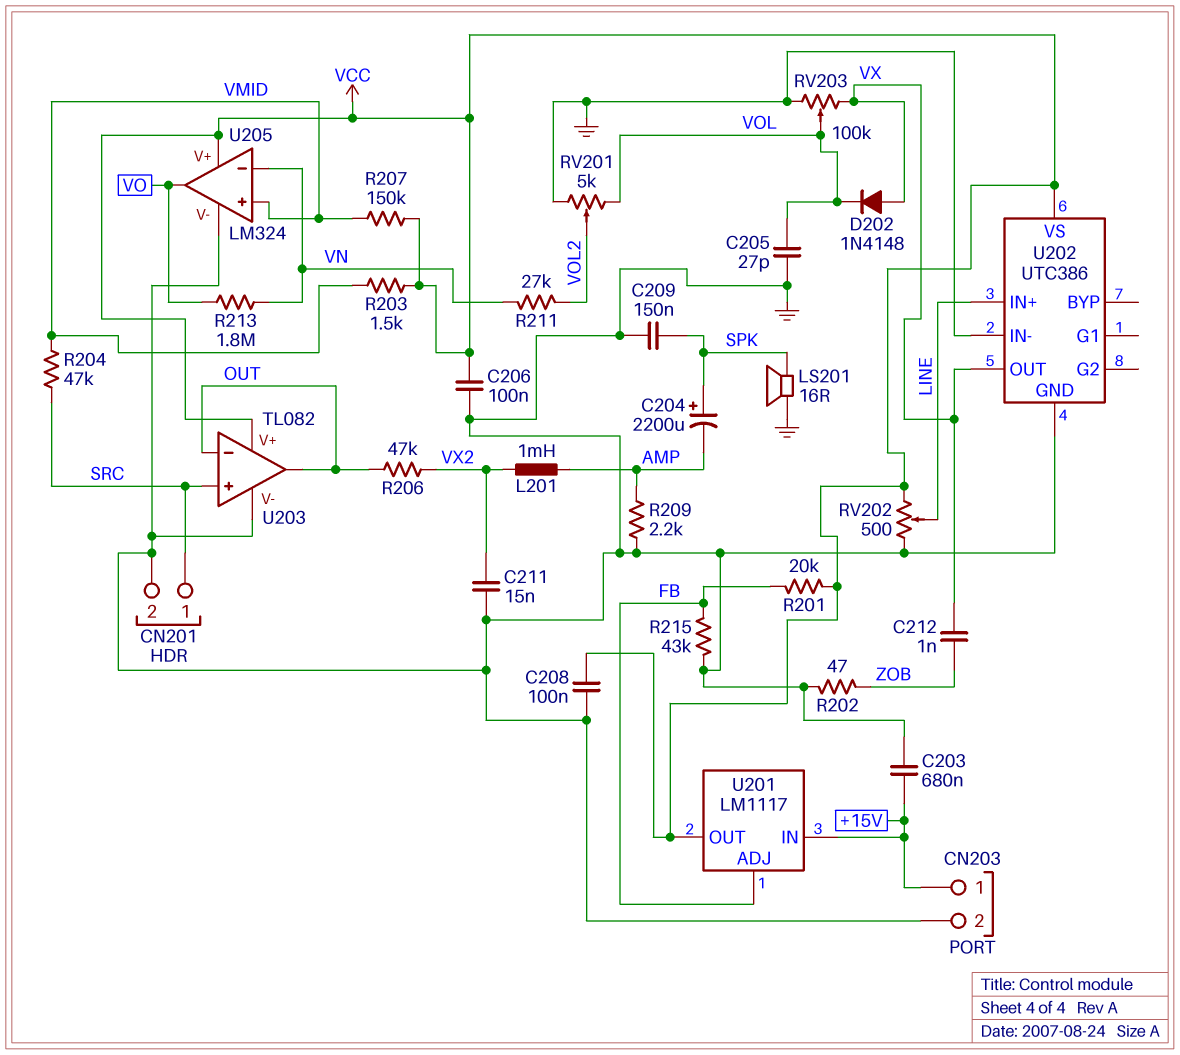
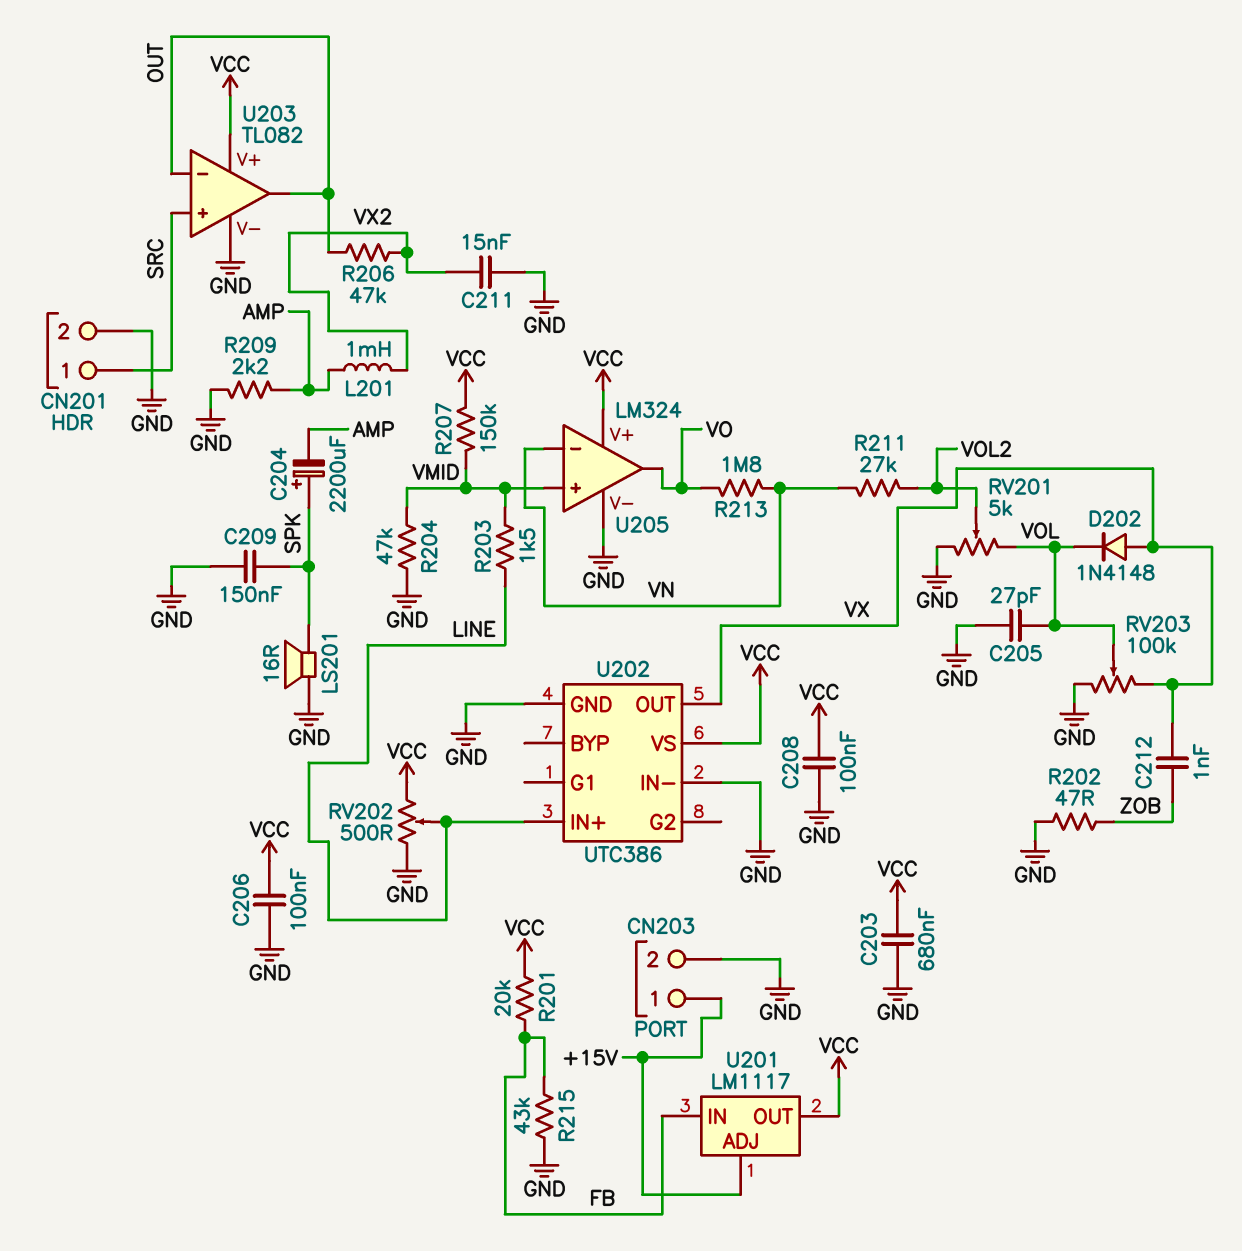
C203: 680nF (+15V, GND) -> 680nF (GND, VCC)
R203: 1.5k (VCC, VMID) -> 1.5k (LINE, VMID)
R204: 47k (SRC, VMID) -> 47k (GND, VMID)
U201 pin ADJ: FB -> +15V
U201 pin IN: +15V -> FB

